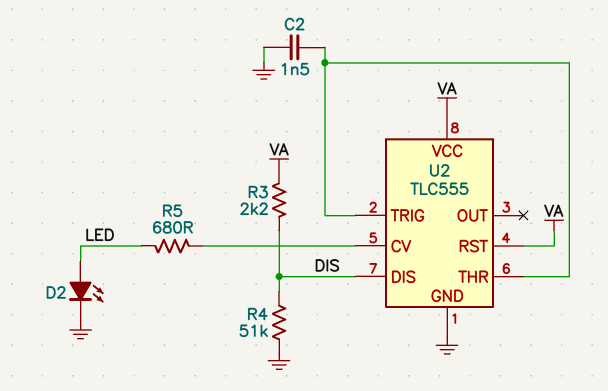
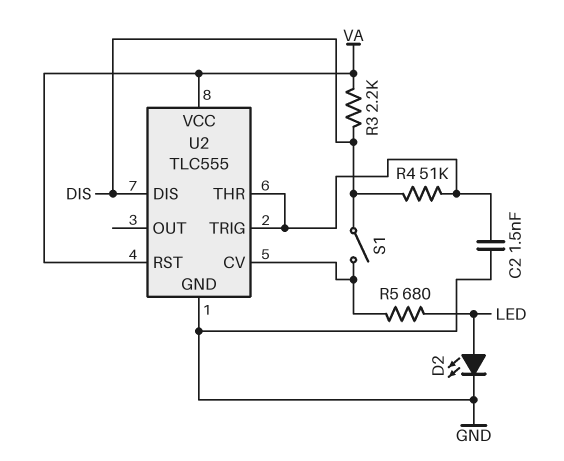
R4: 51k (DIS, GND) -> 51k (DIS, U2/THR)
S1: none -> switch (DIS, U2/CV)

